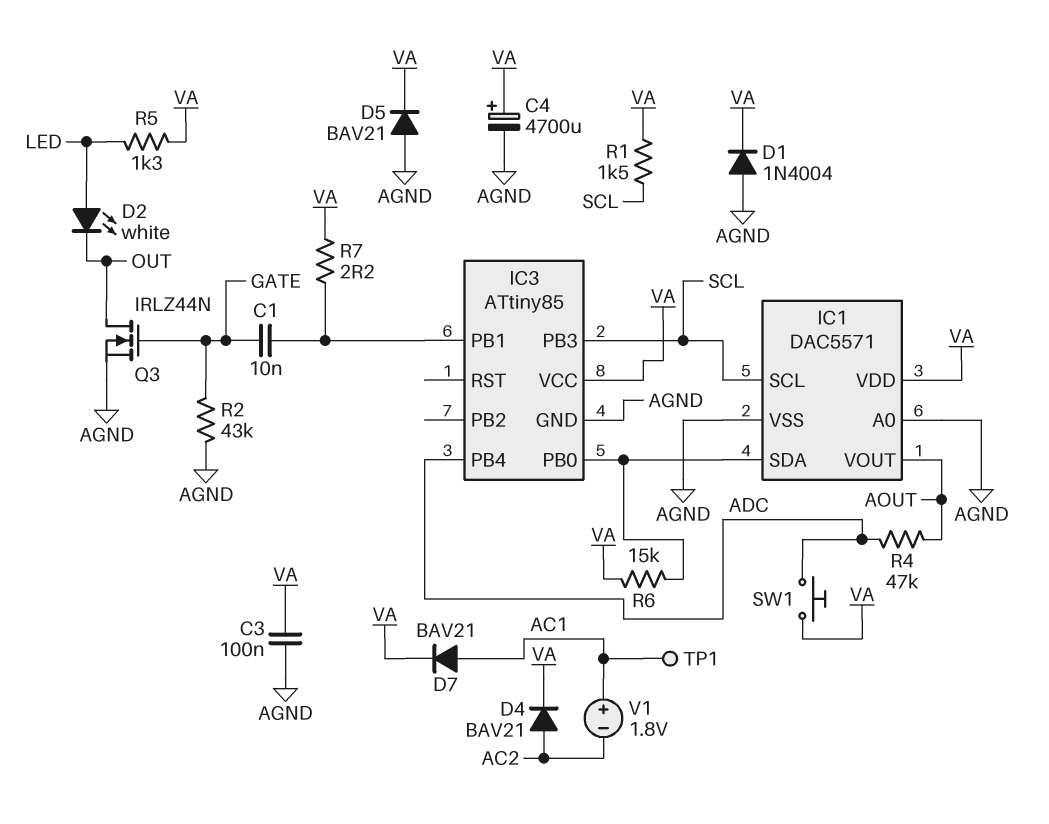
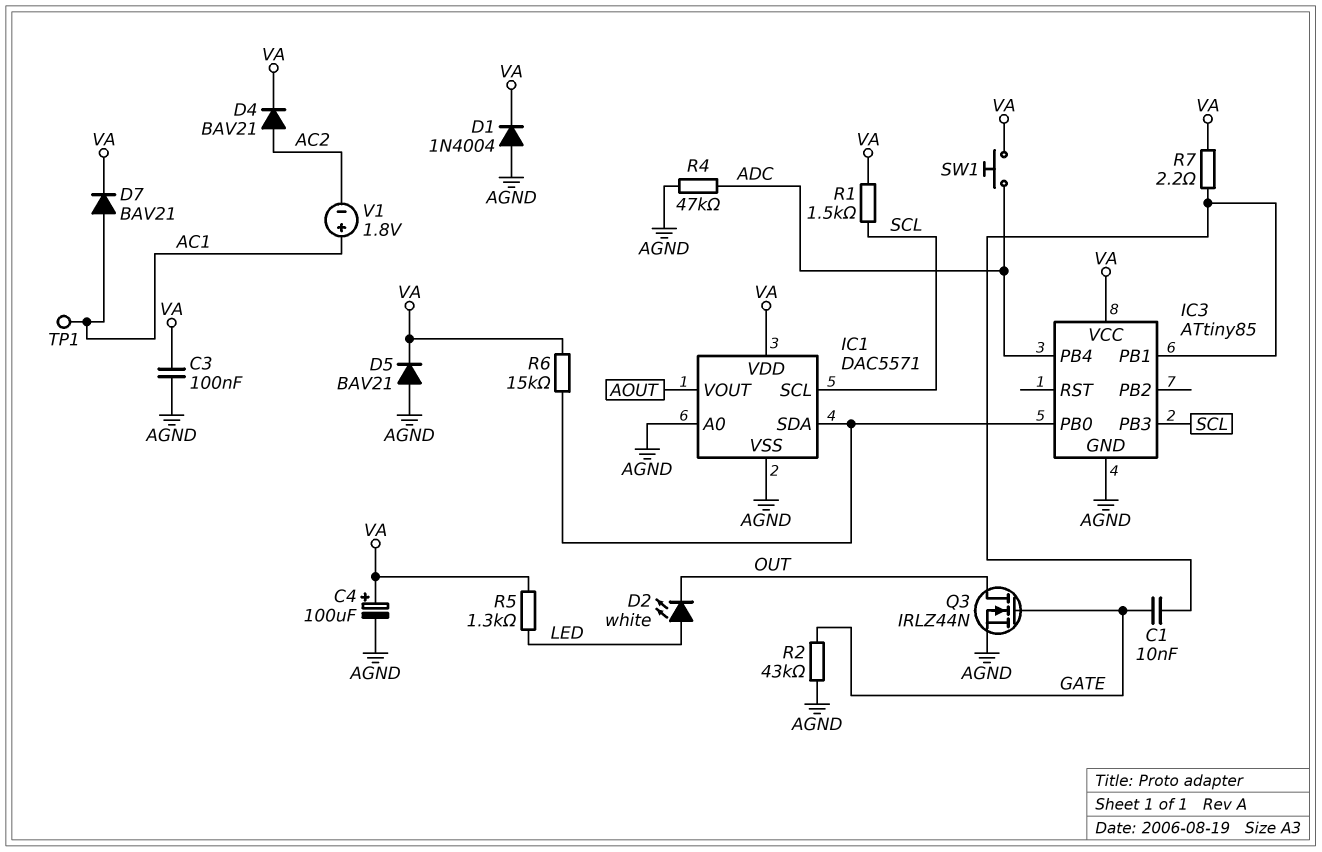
C4: 4700uF (plus VA, minus AGND) -> 100uF (plus VA, minus AGND)
R4: 47k (ADC, AOUT) -> 47k (ADC, AGND)

